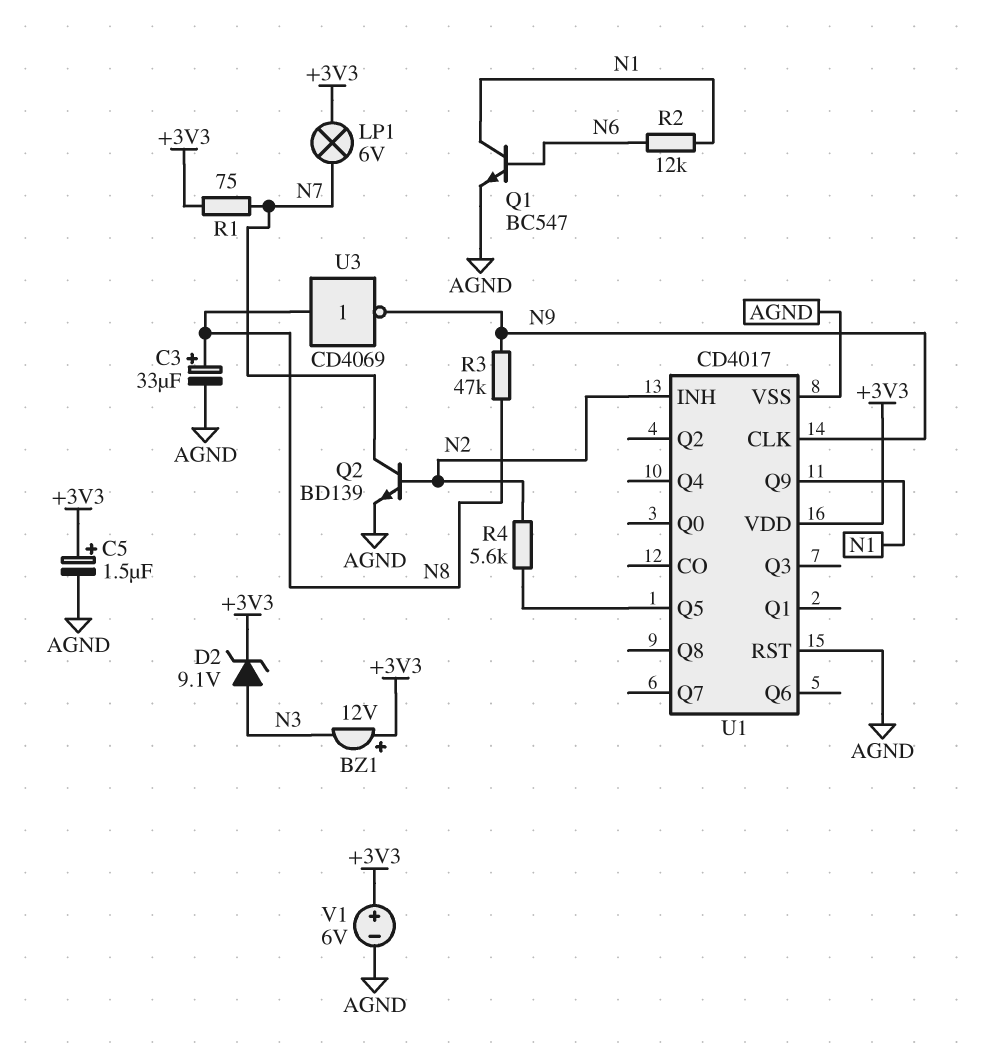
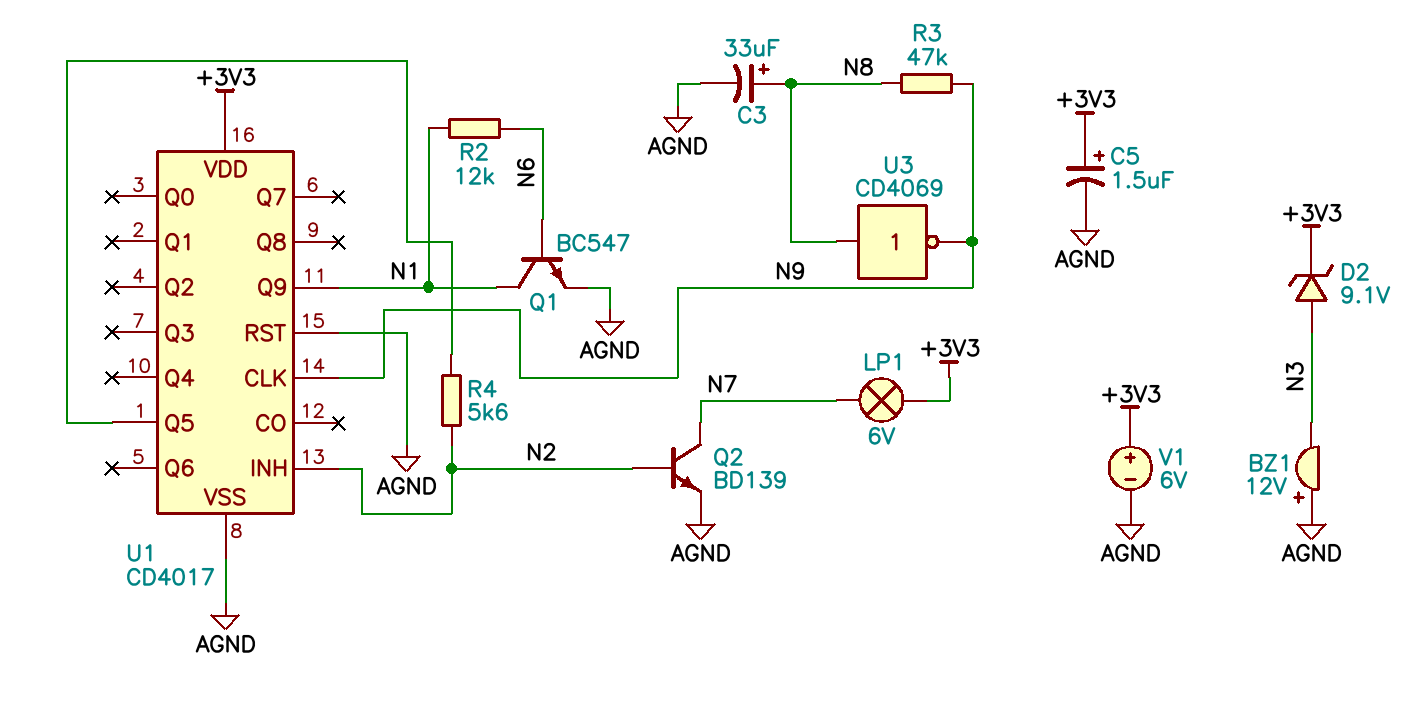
BZ1: buzzer 12V (plus +3V3, minus N3) -> buzzer 12V (plus AGND, minus N3)
R1: 75 (+3V3, N7) -> none

